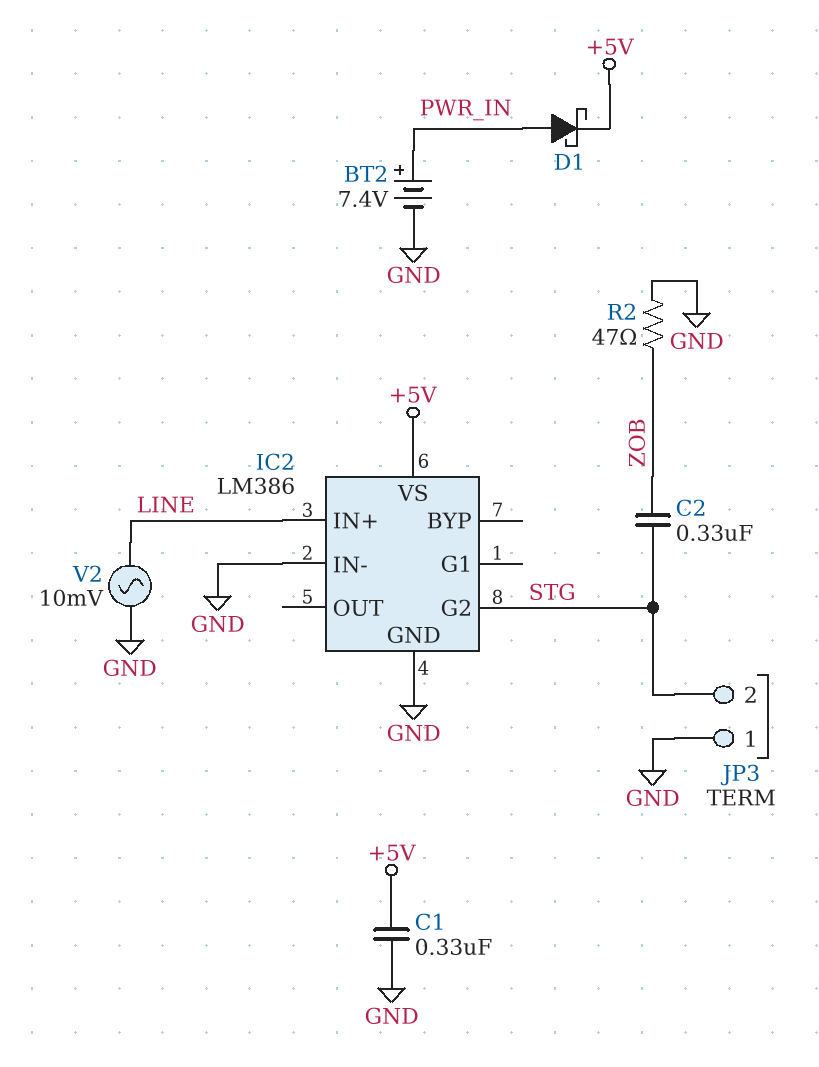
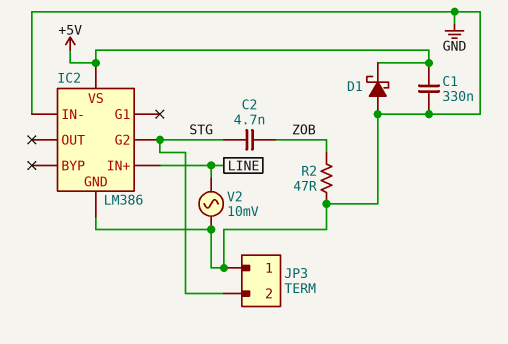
BT2: 7.4V (plus PWR_IN, minus GND) -> none
C2: 330nF (STG, ZOB) -> 4.7nF (STG, ZOB)
D1: schottky (A PWR_IN, K +5V) -> schottky (A GND, K +5V)

